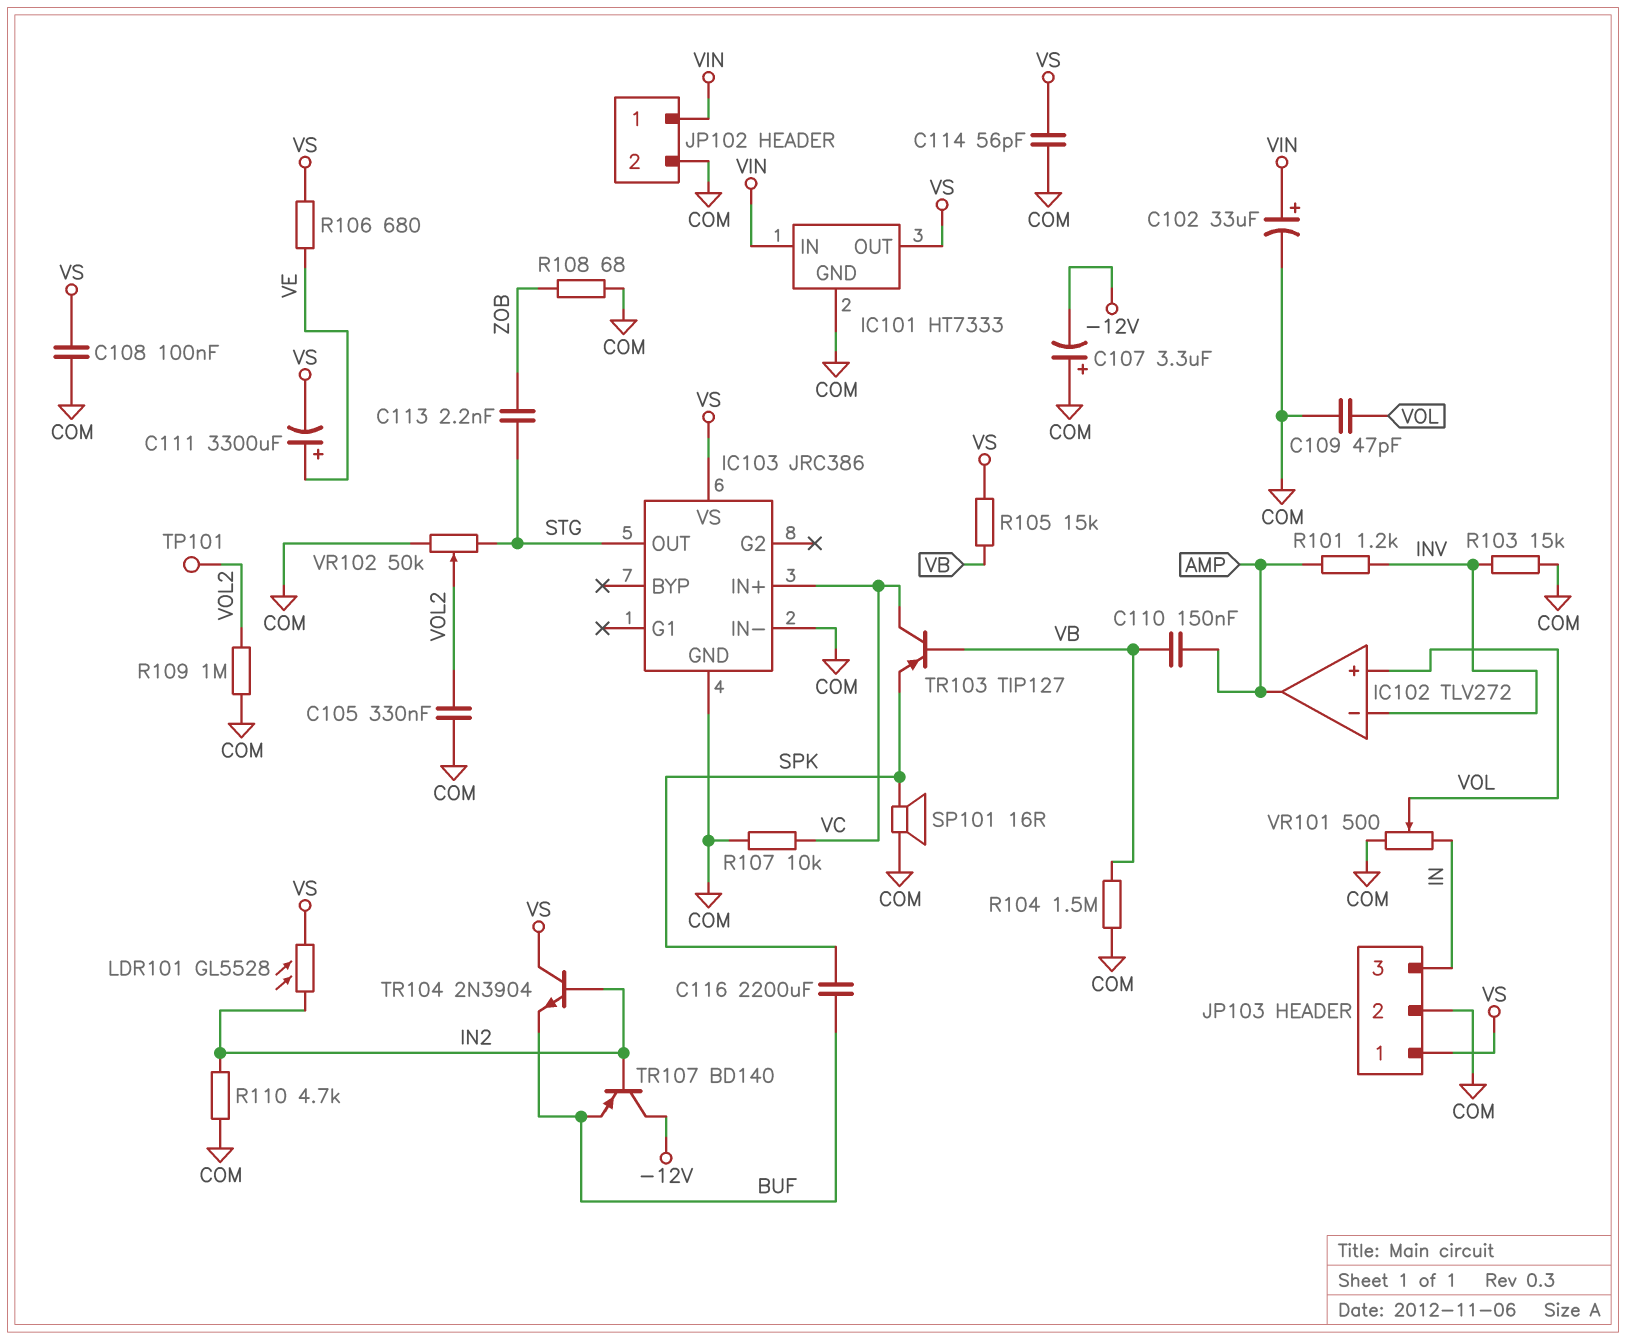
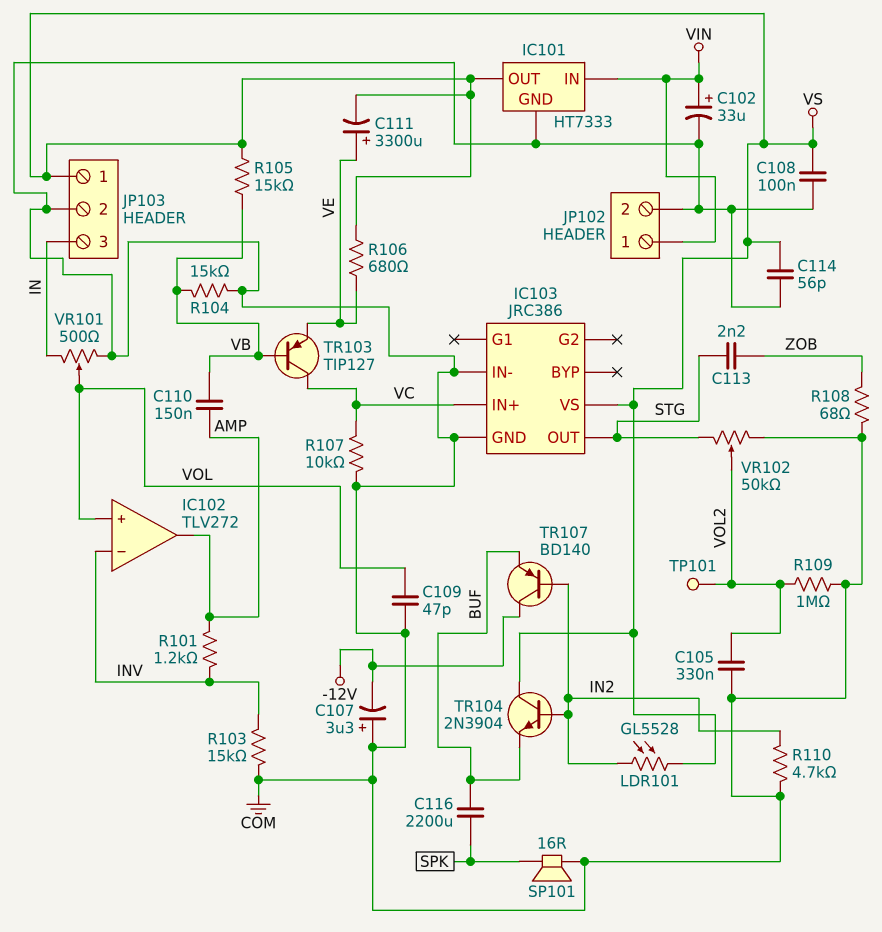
R104: 1.5M (COM, VB) -> 15k (COM, VB)
TR103: PNP TIP127 (B VB, C VC, E SPK) -> PNP TIP127 (B VB, C VC, E VE)

